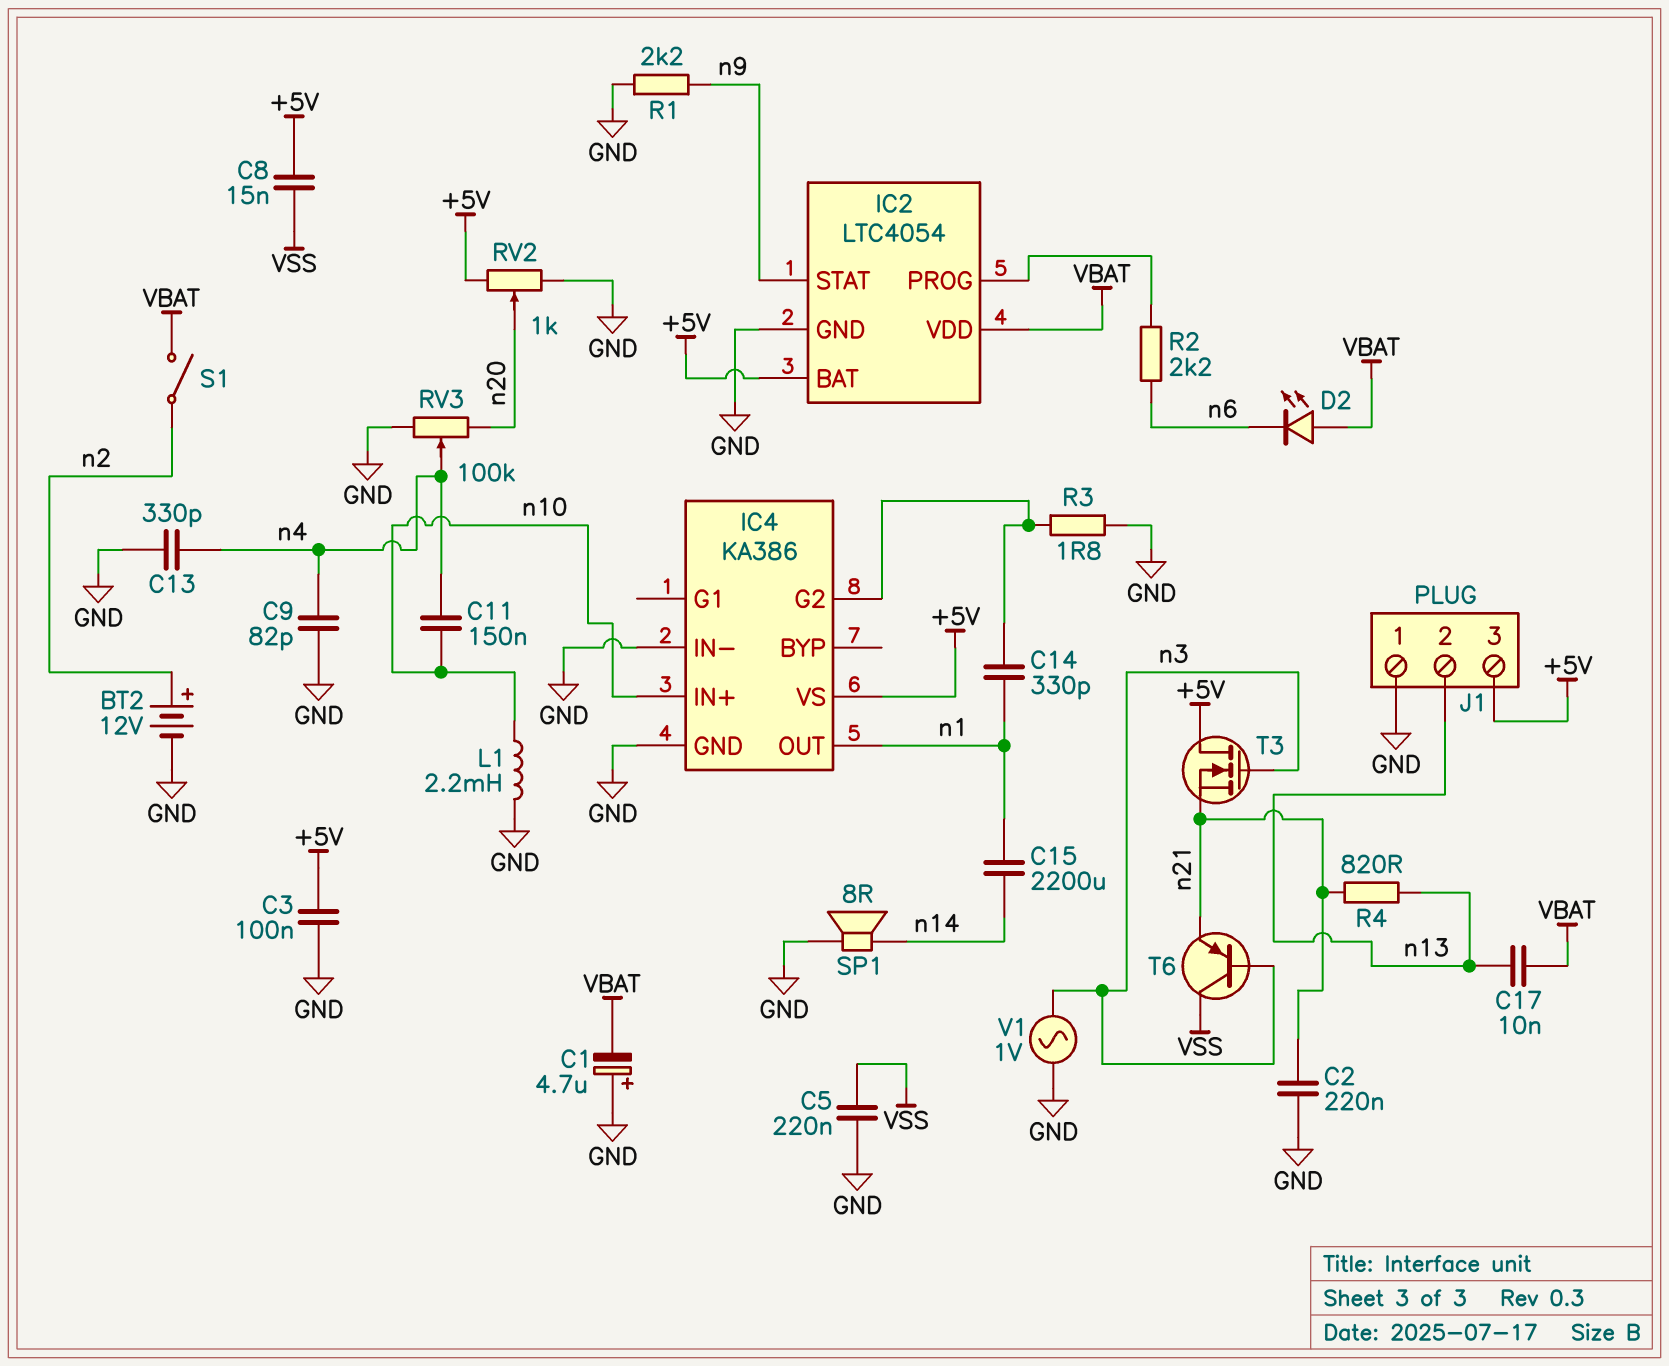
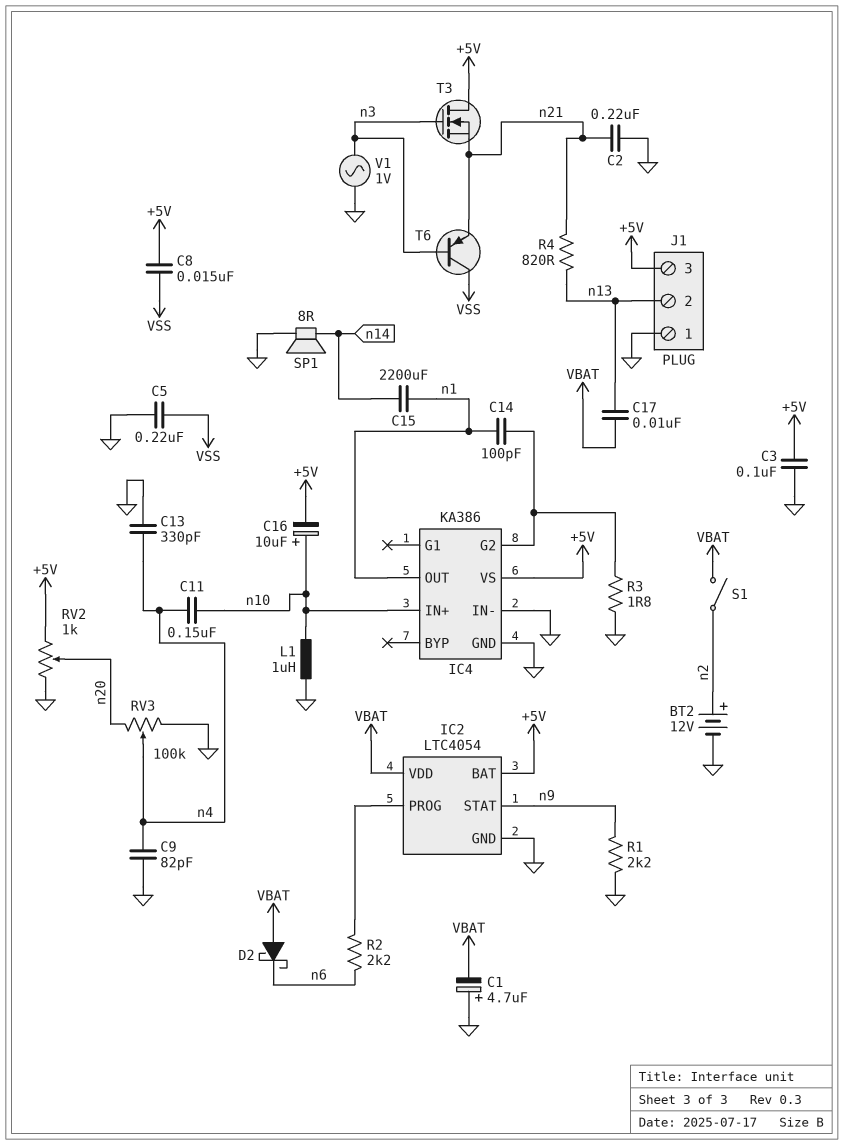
C14: 330pF (IC4/G2, n1) -> 100pF (IC4/G2, n1)
C16: none -> 10uF (plus n10, minus +5V)
D2: LED (A VBAT, K n6) -> schottky (A VBAT, K n6)
L1: 2.2mH (GND, n10) -> 1uH (GND, n10)

